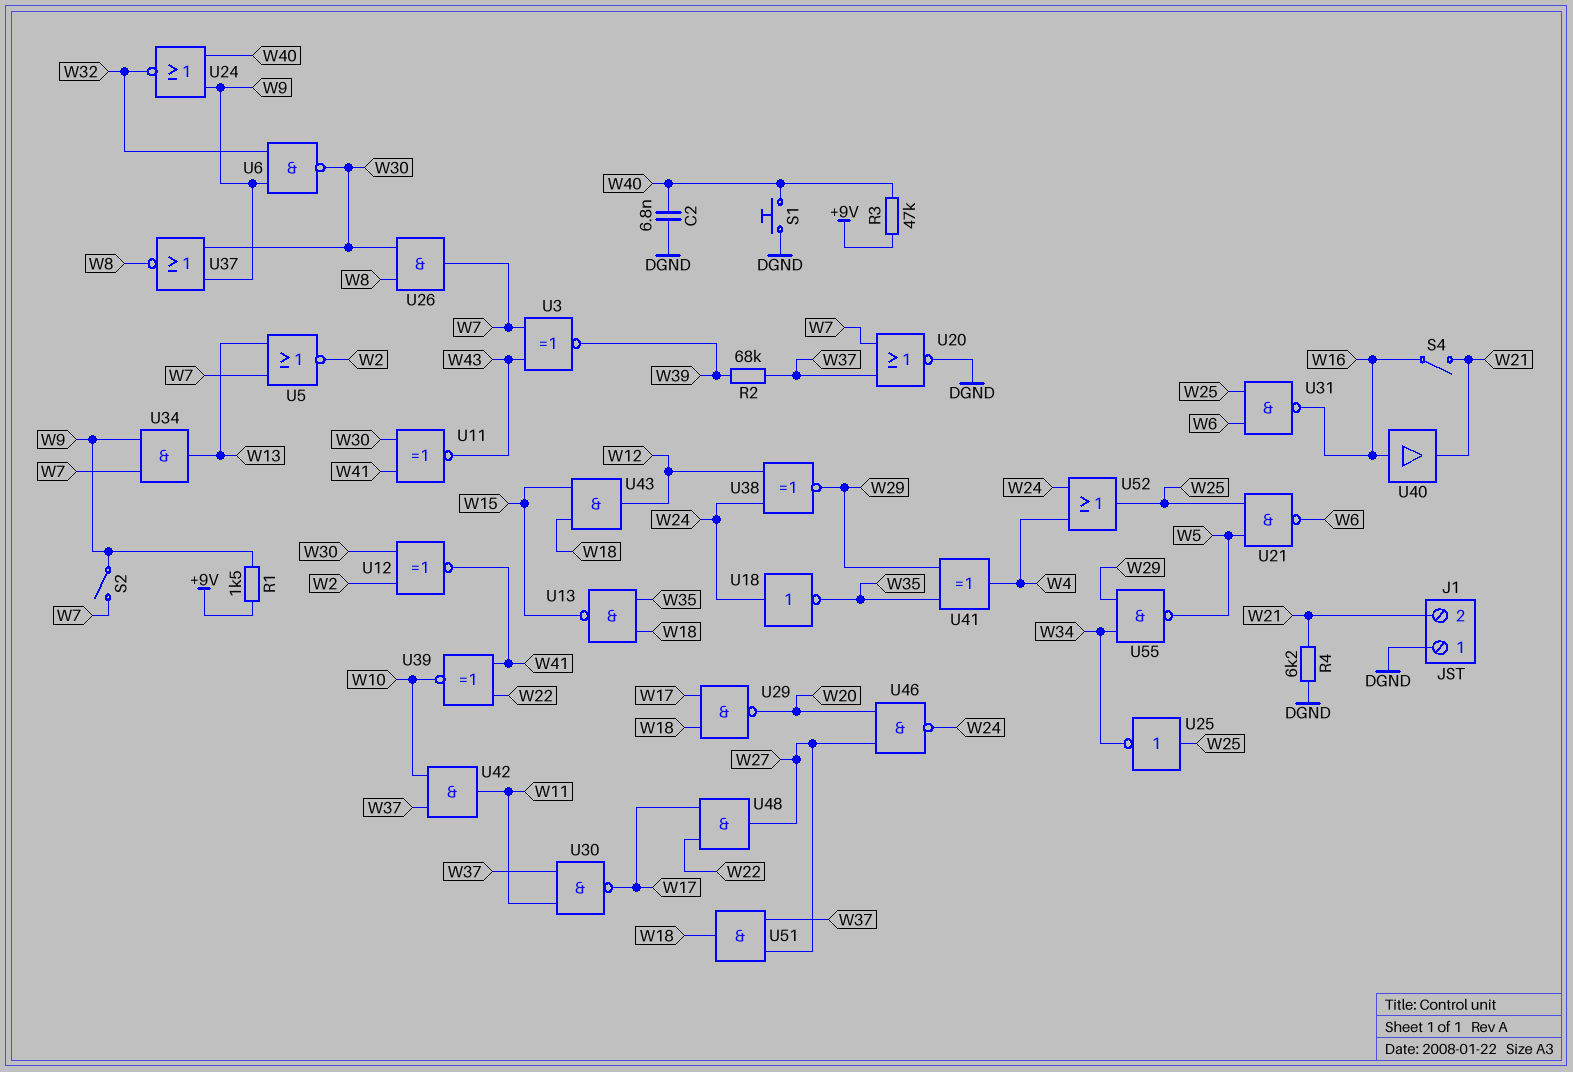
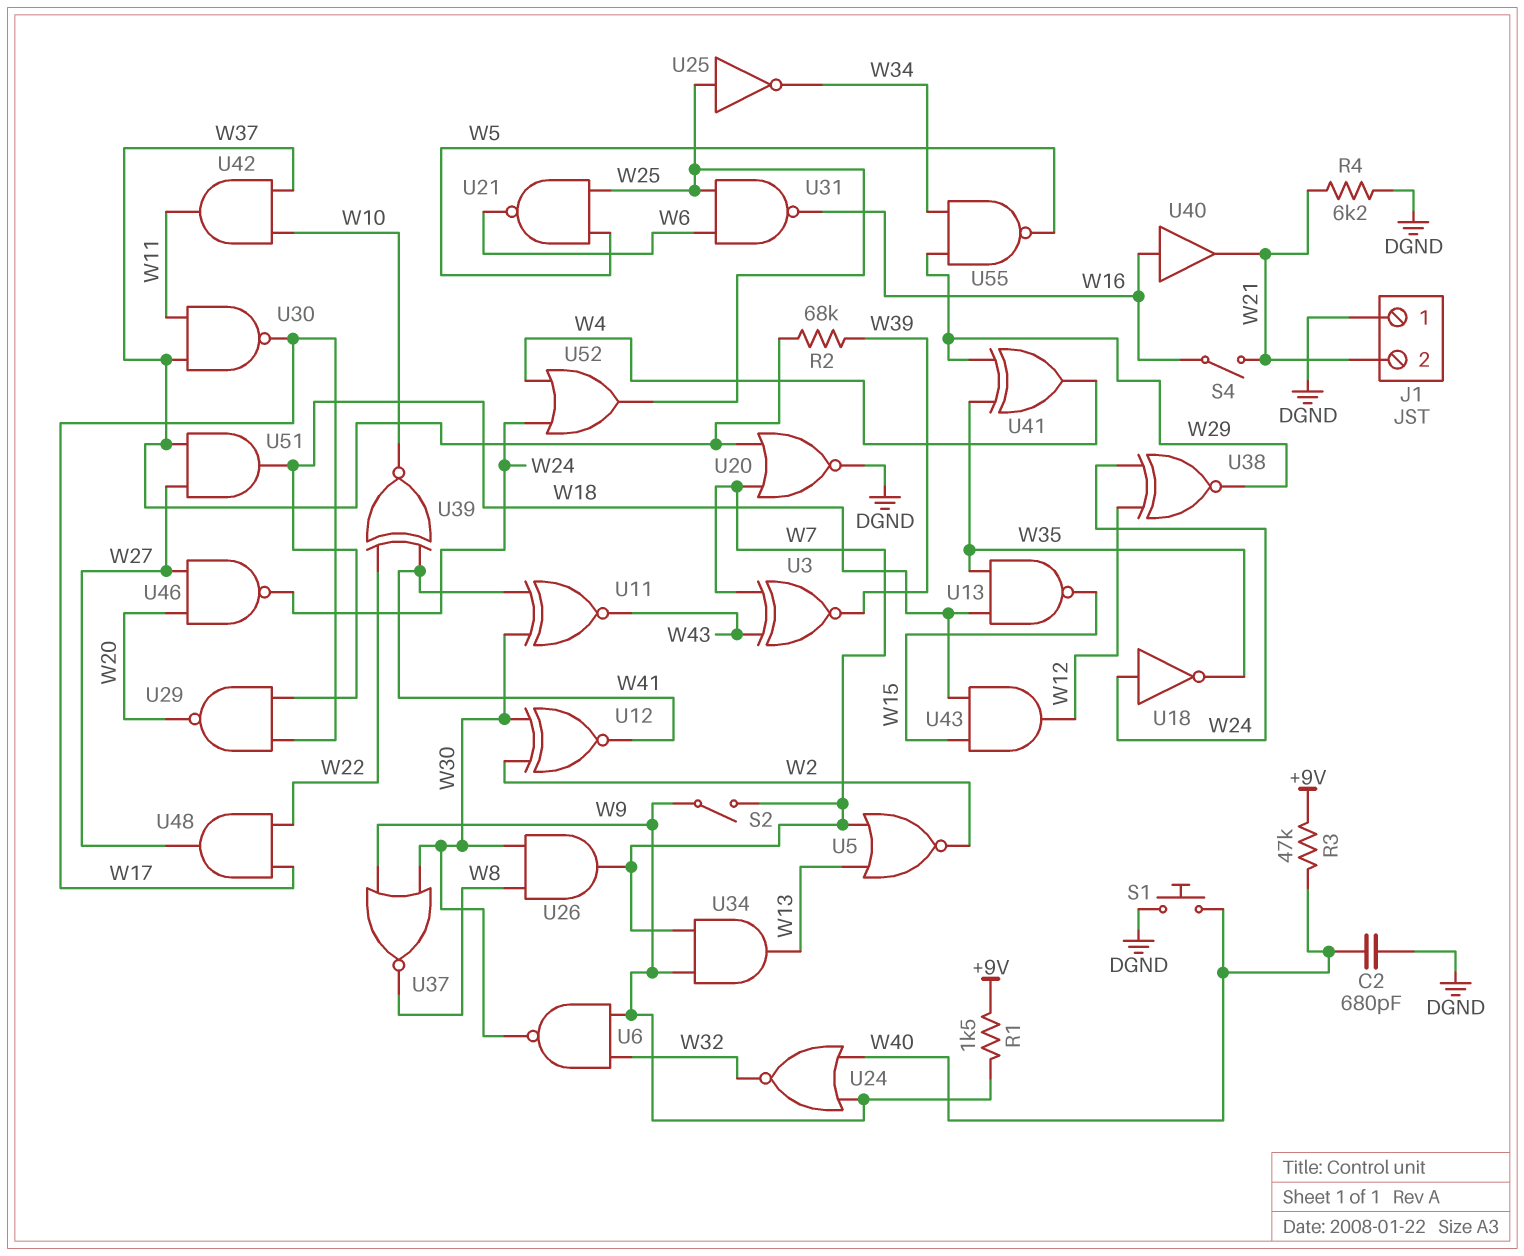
C2: 6.8nF (DGND, W40) -> 680pF (DGND, W40)

